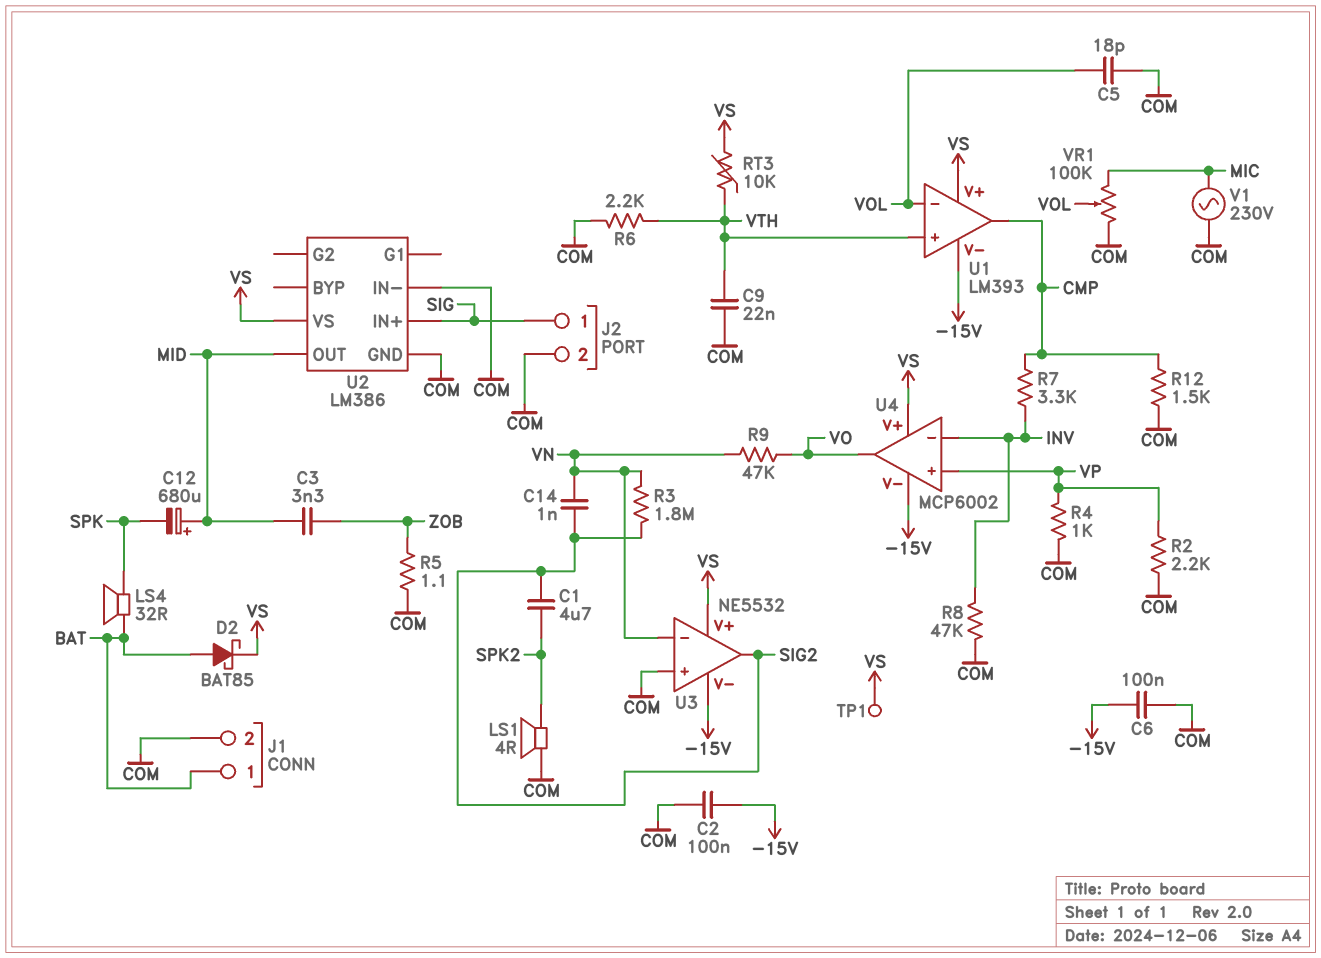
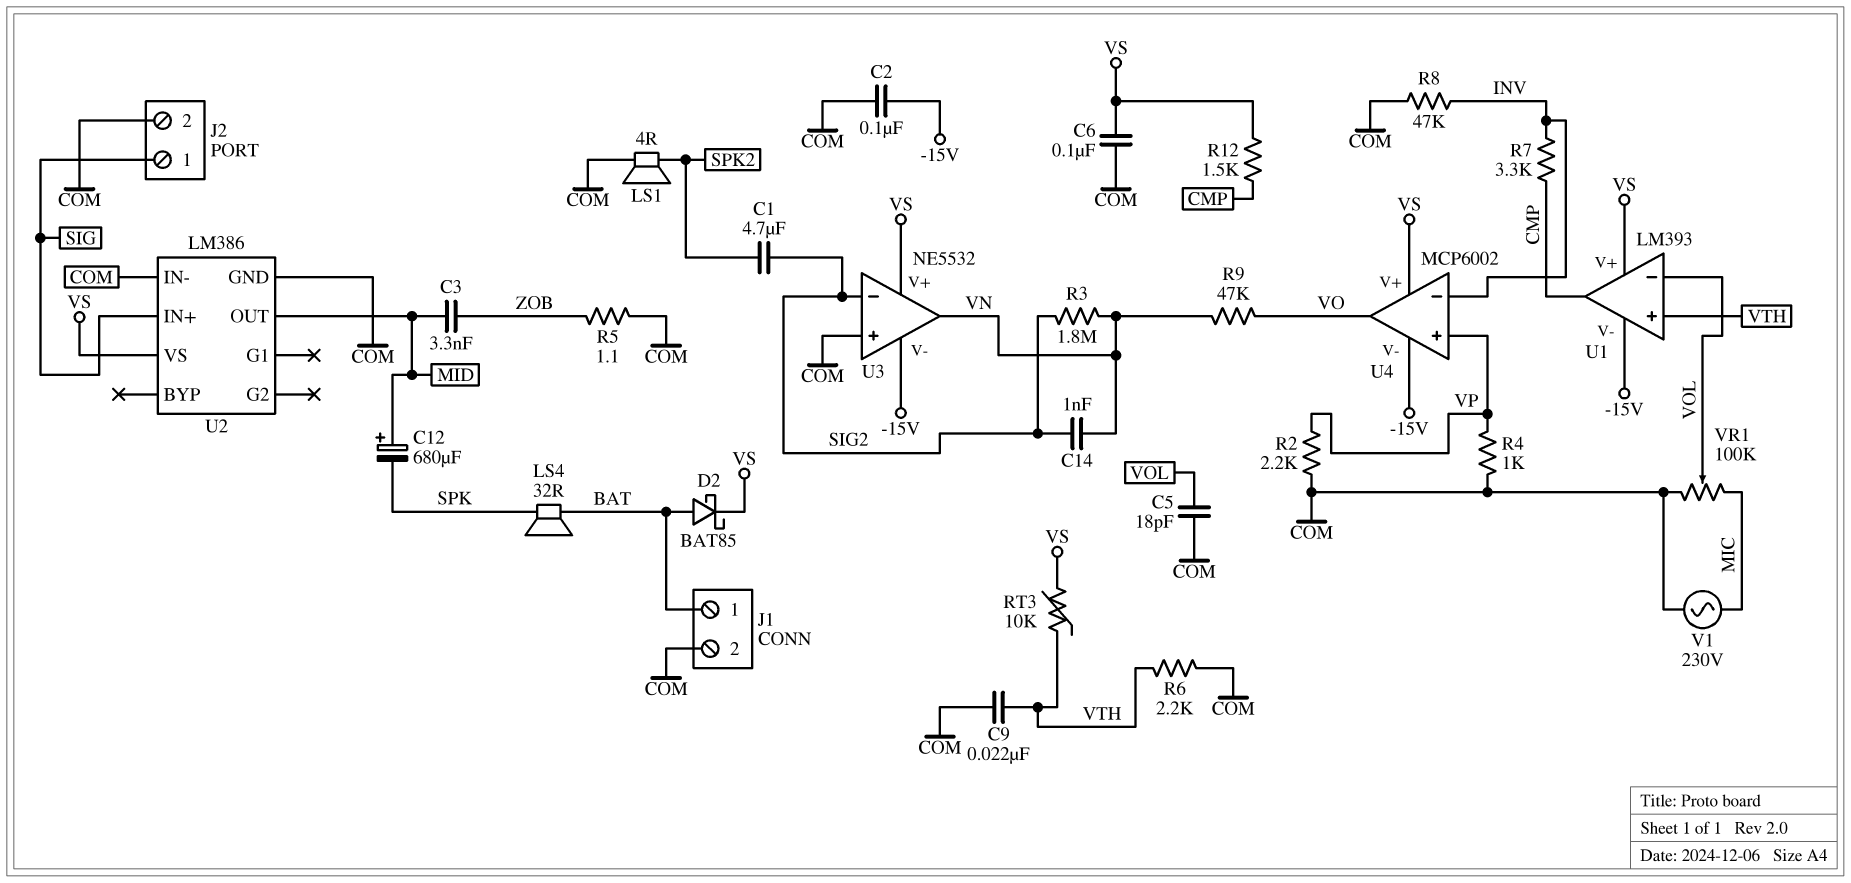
C6: 100nF (-15V, COM) -> 100nF (COM, VS)
R12: 1.5k (CMP, COM) -> 1.5k (CMP, VS)
TP1: test point (VS) -> none
U3 pin in-: VN -> SIG2
U3 pin out: SIG2 -> VN

